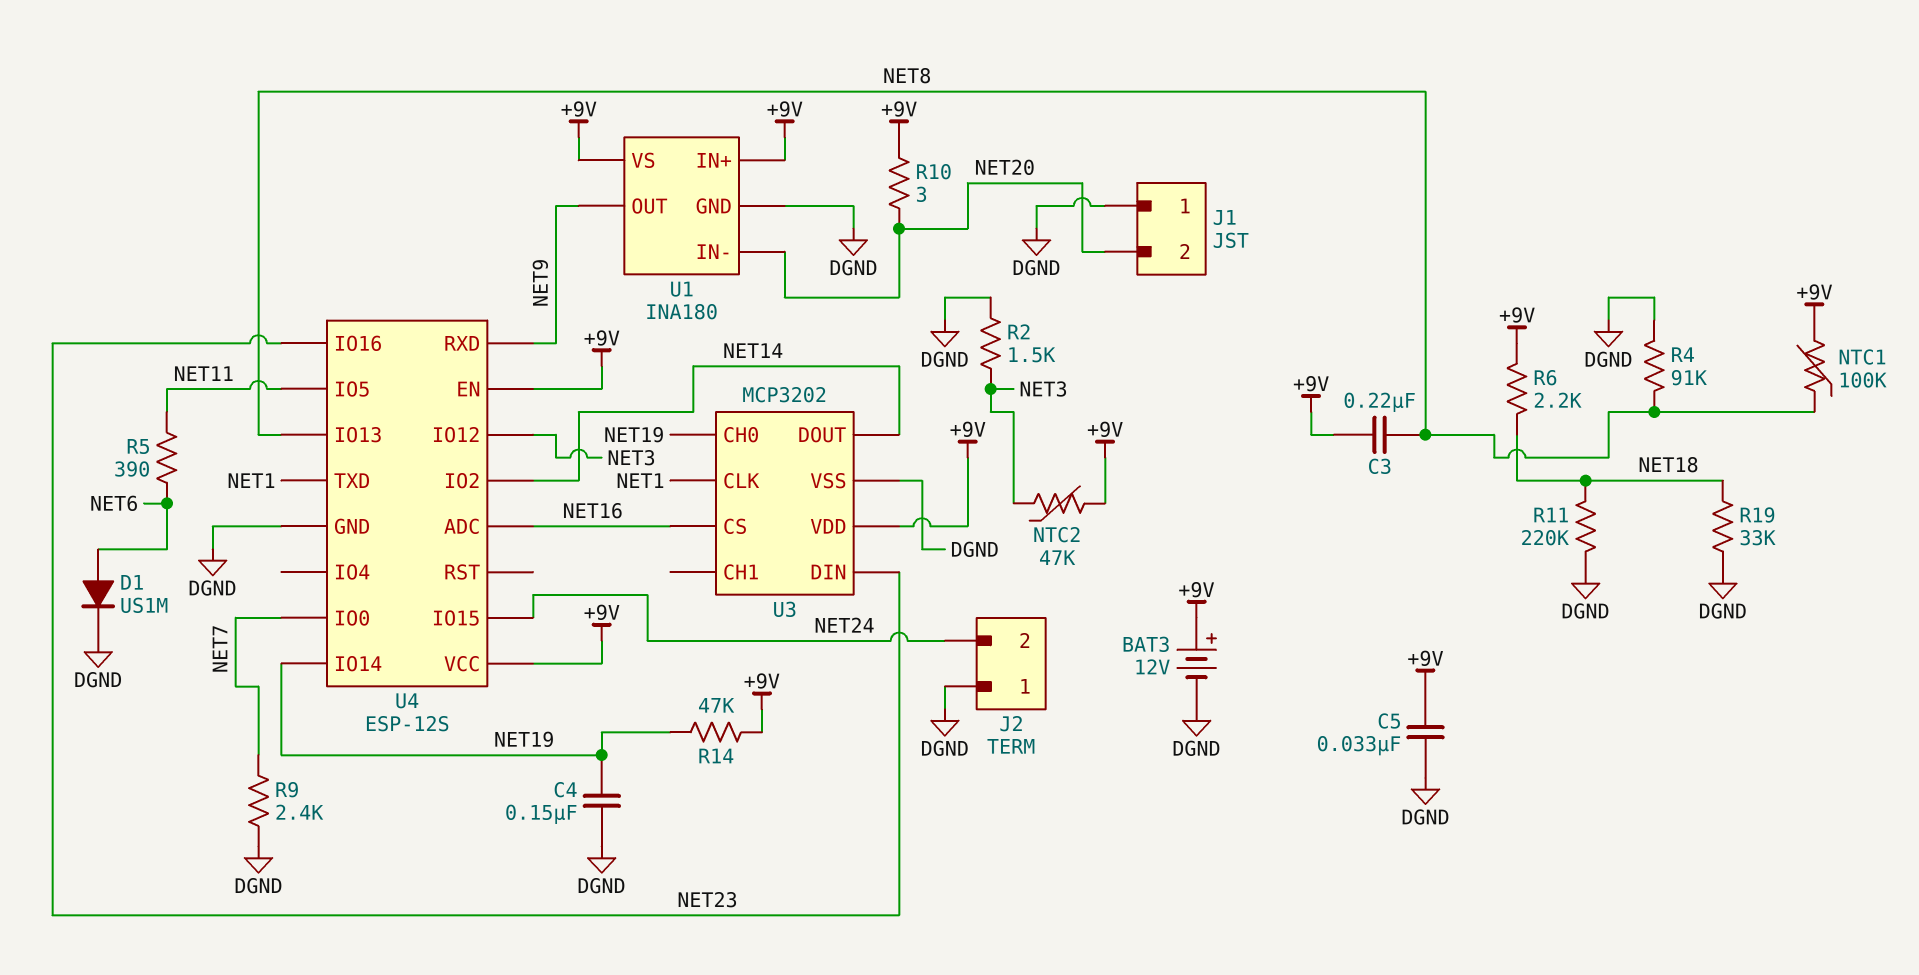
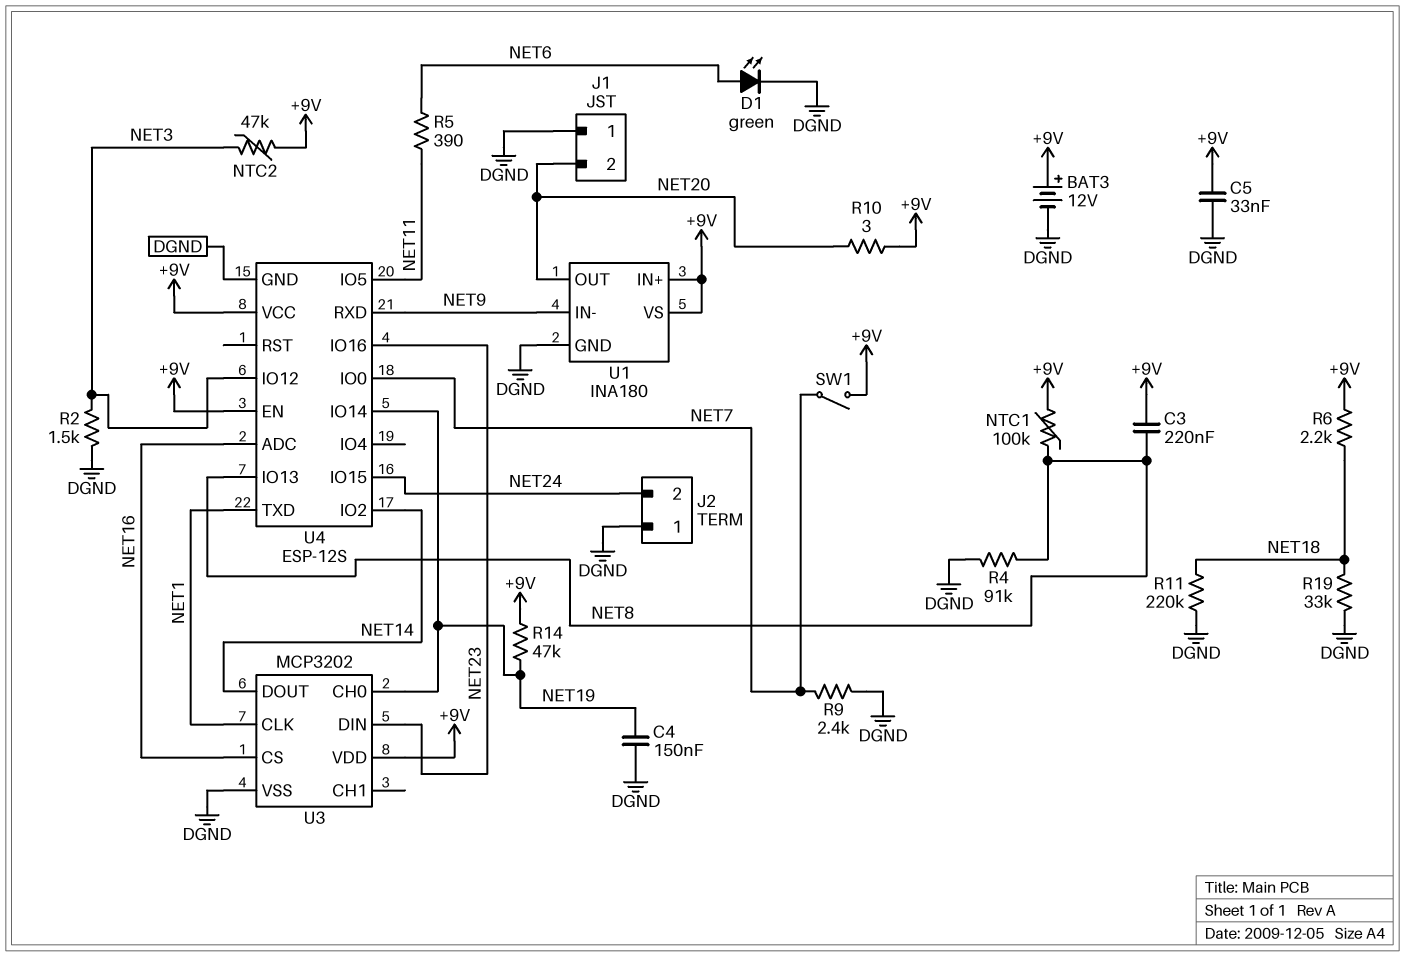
D1: diode US1M (A NET6, K DGND) -> LED green (A NET6, K DGND)
SW1: none -> switch (+9V, NET7)
U1 pin IN-: NET20 -> NET9
U1 pin OUT: NET9 -> NET20

